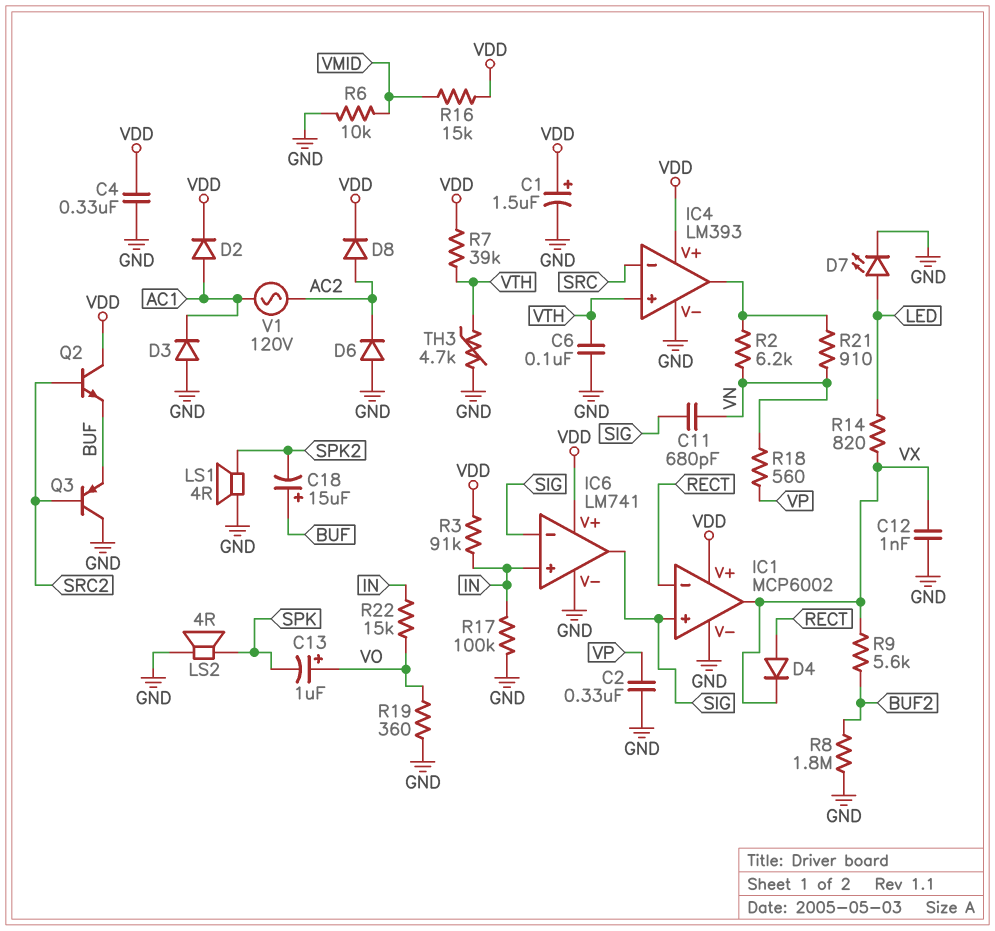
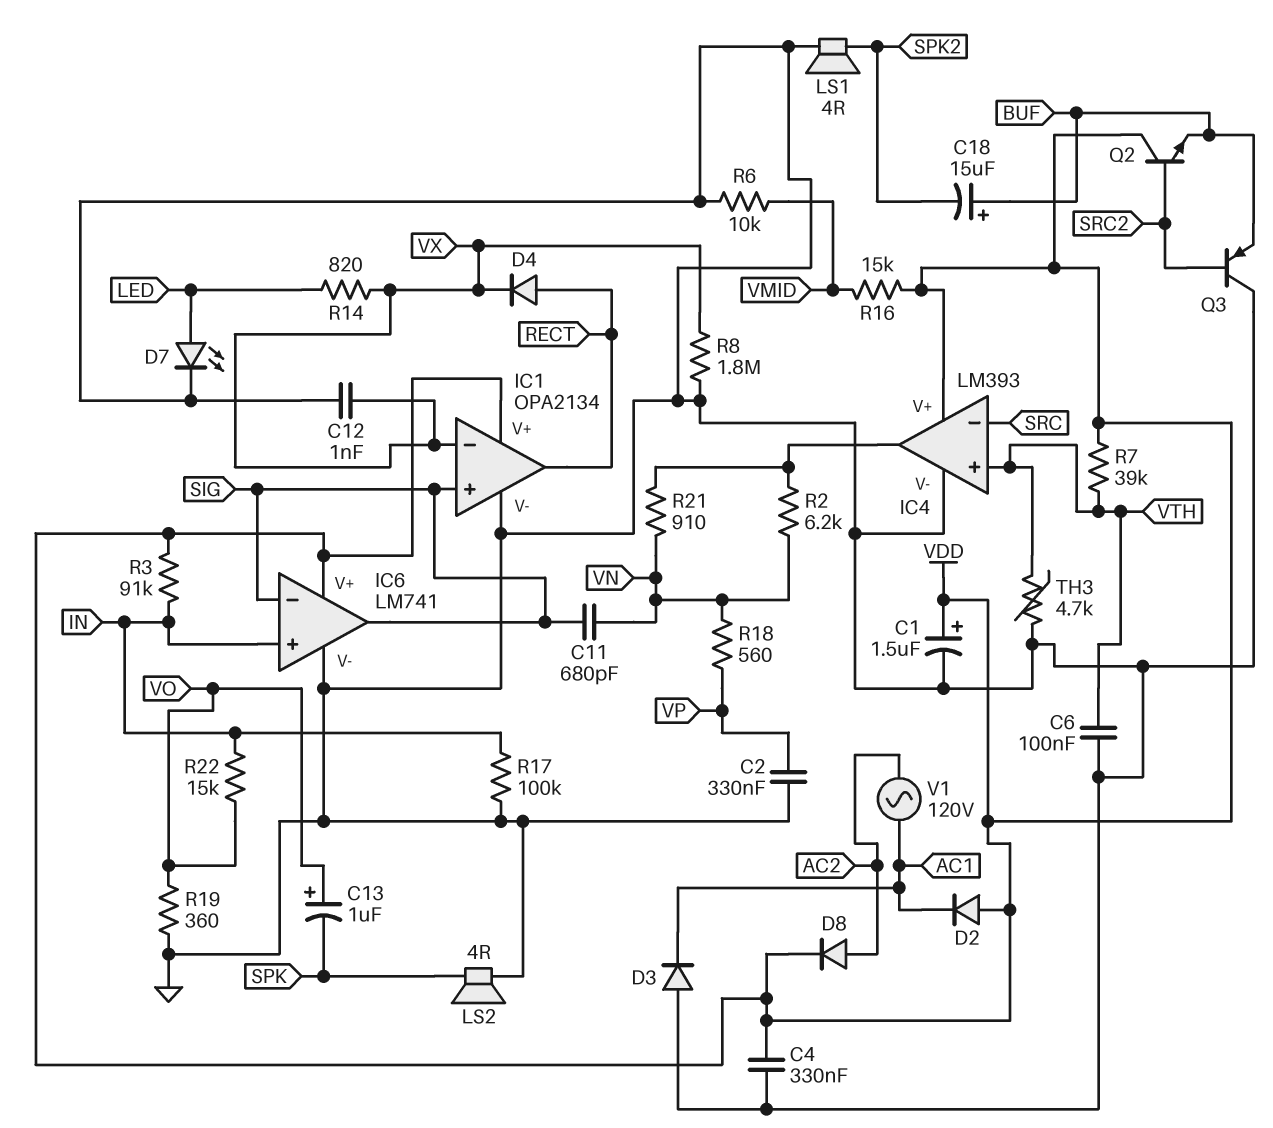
D2: diode (A AC1, K VDD) -> diode (A VDD, K AC1)
D6: diode (A GND, K AC2) -> none
IC1: MCP6002 -> OPA2134
IC1 pin in-: RECT -> VX
IC1 pin out: VX -> RECT
R8: 1.8M (BUF2, GND) -> 1.8M (GND, VX)
R9: 5.6k (BUF2, VX) -> none

